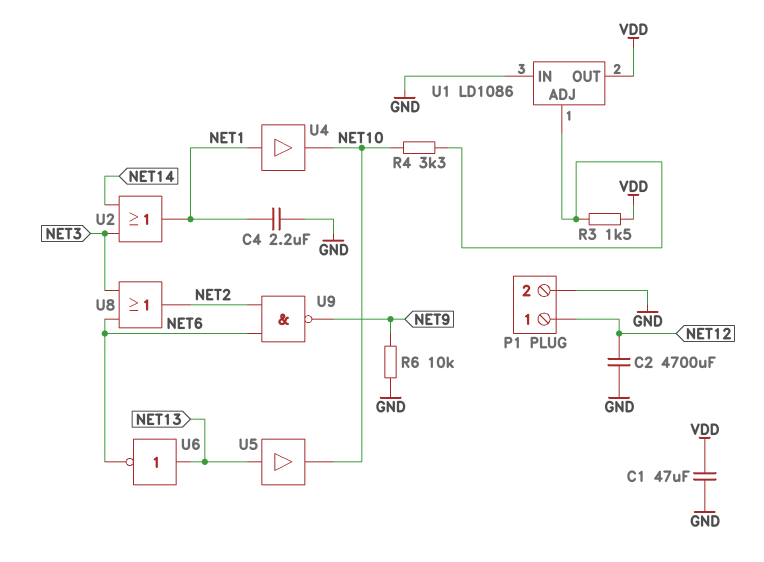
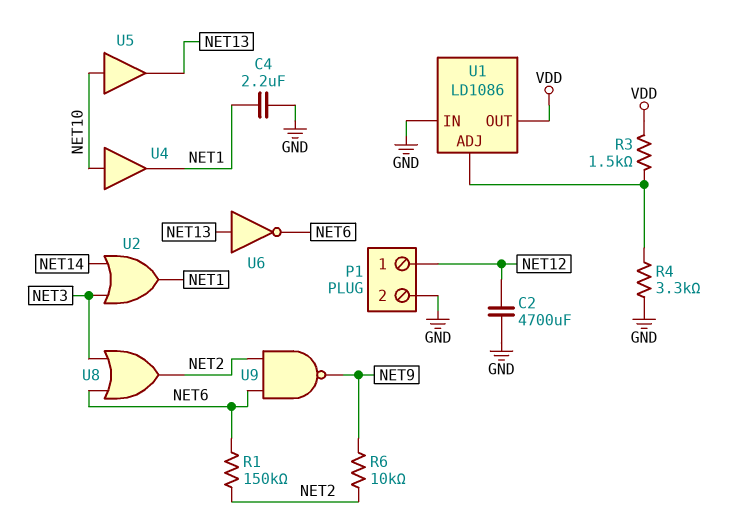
C1: 47uF (GND, VDD) -> none
R1: none -> 150k (NET2, NET6)
R4: 3.3k (NET10, U1/ADJ) -> 3.3k (GND, U1/ADJ)
R6: 10k (GND, NET9) -> 10k (NET2, NET9)
U4: buffer (in NET1, out NET10) -> buffer (in NET10, out NET1)
U5: buffer (in NET13, out NET10) -> buffer (in NET10, out NET13)

